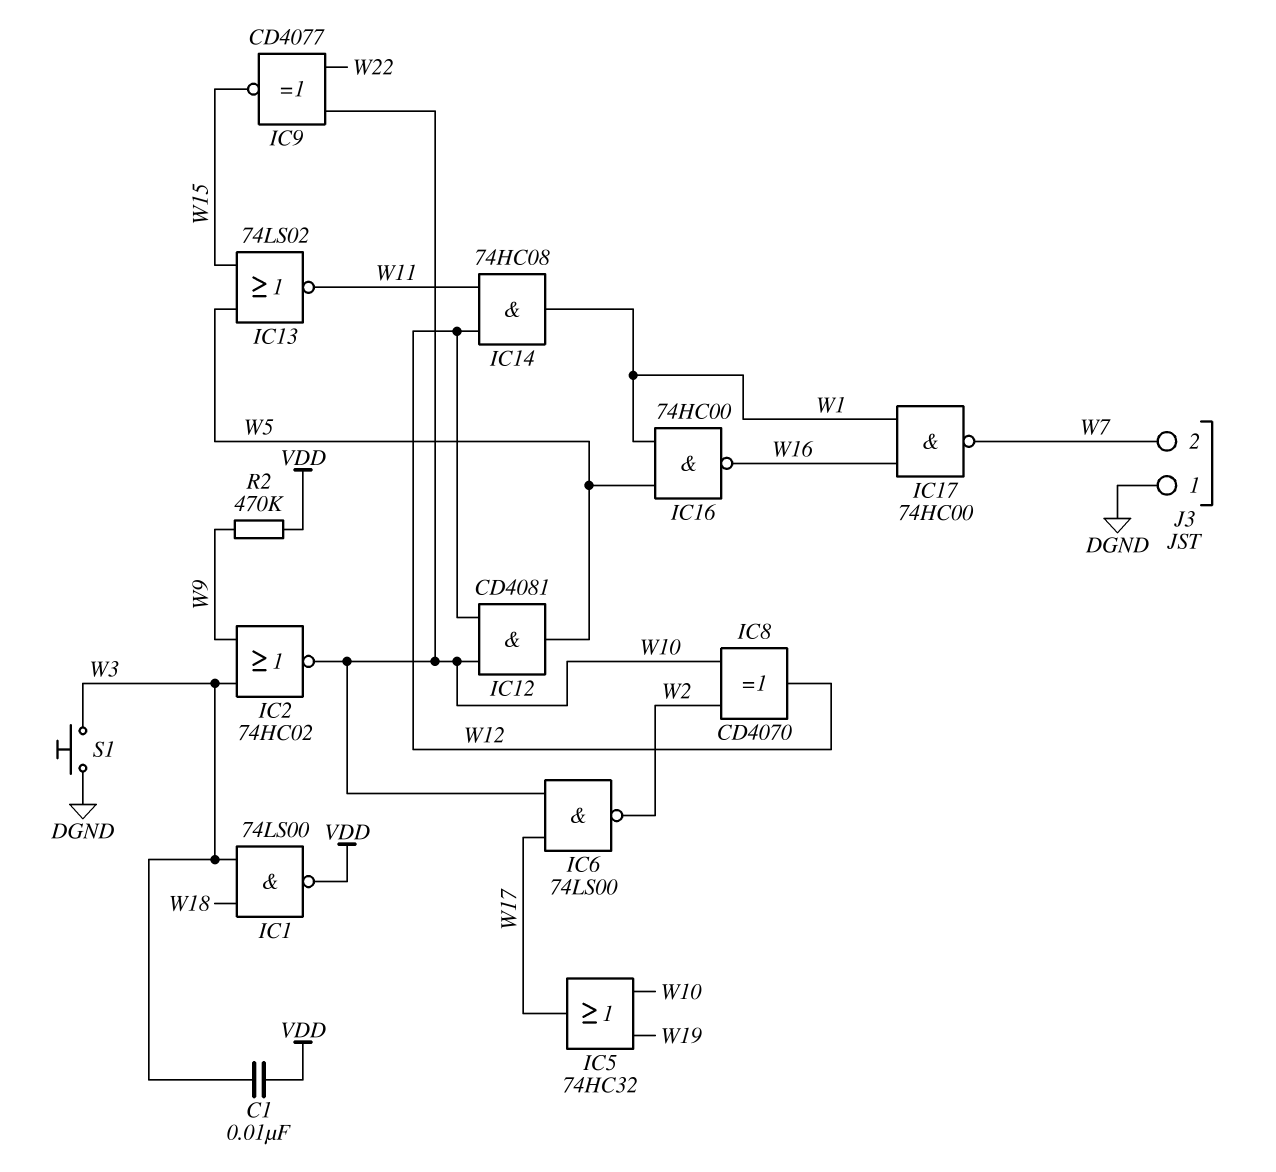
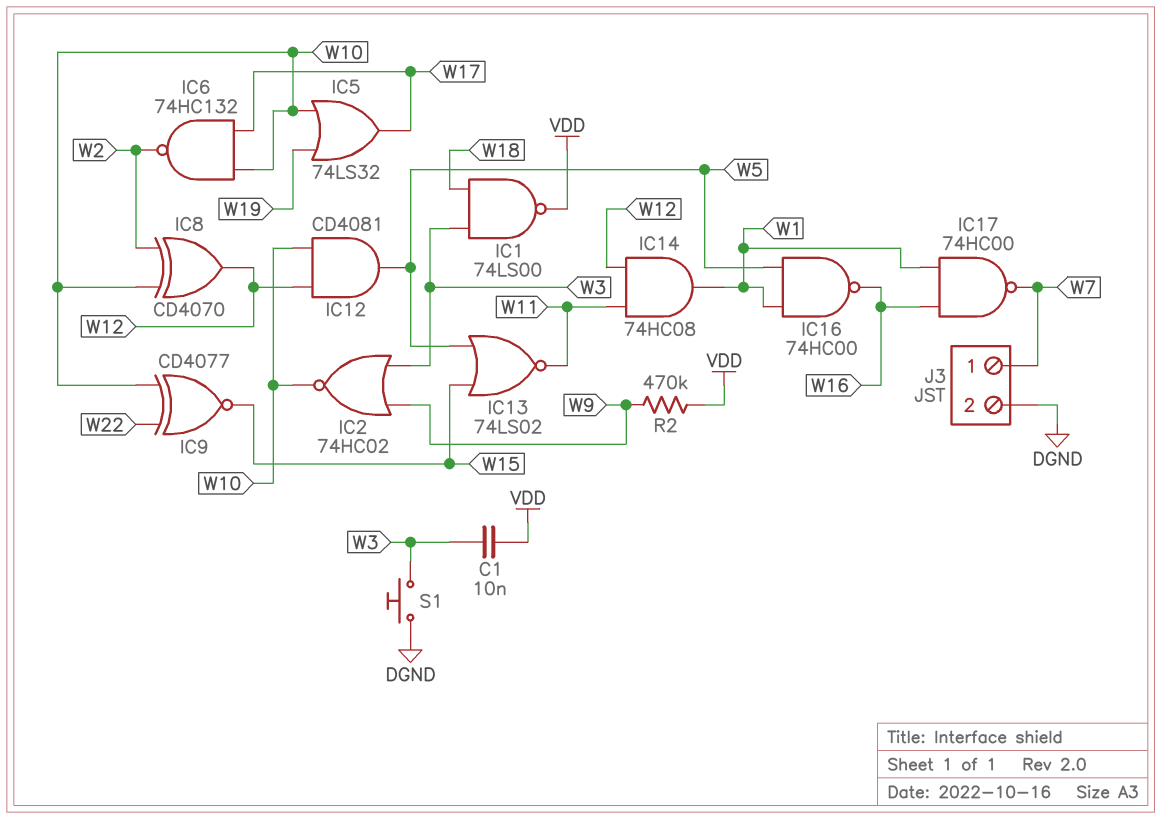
IC5: OR 74HC32 (in W10, in W19, out W17) -> OR 74LS32 (in W10, in W19, out W17)
IC6: NAND 74LS00 (in W10, in W17, out W2) -> NAND 74HC132 (in W10, in W17, out W2)
J3 pin 1: DGND -> W7
J3 pin 2: W7 -> DGND

